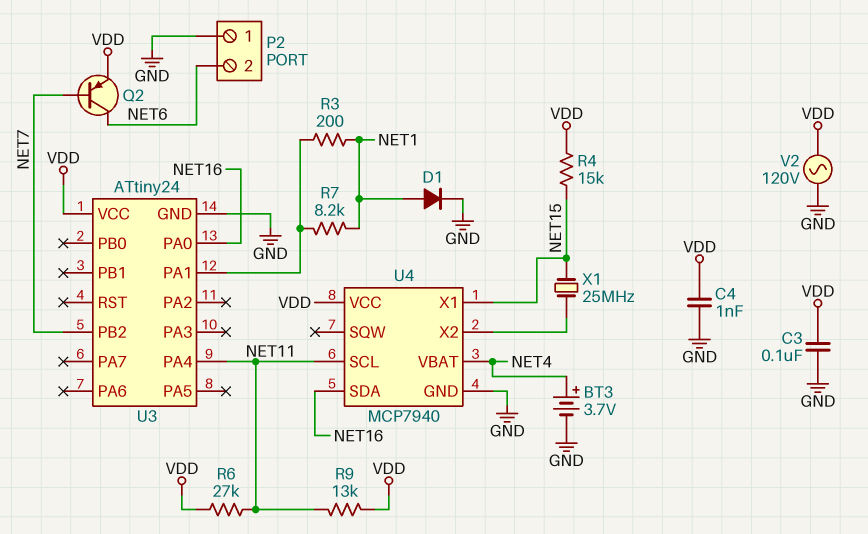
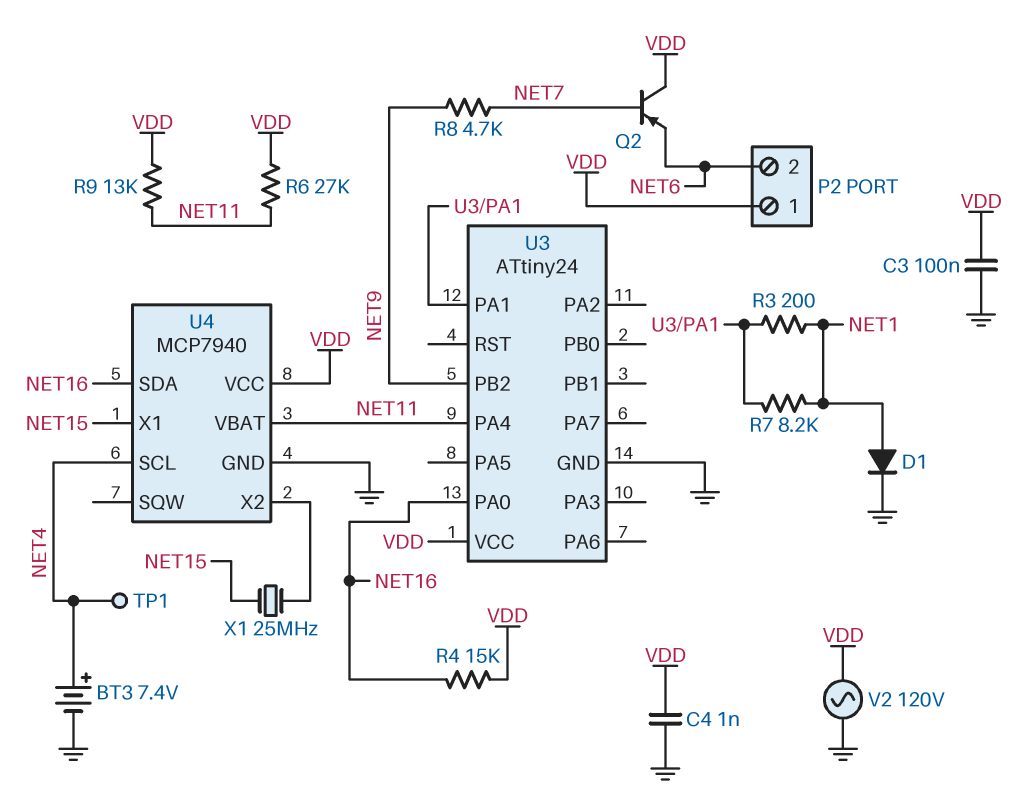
BT3: 3.7V (plus NET4, minus GND) -> 7.4V (plus NET4, minus GND)
P2 pin 1: GND -> VDD
Q2: PNP (B NET7, C NET6, E VDD) -> PNP (B NET7, C VDD, E NET6)
R4: 15k (NET15, VDD) -> 15k (NET16, VDD)
R8: none -> 4.7k (NET7, NET9)
TP1: none -> test point (NET4)
U3 pin PB2: NET7 -> NET9
U4 pin SCL: NET11 -> NET4
U4 pin VBAT: NET4 -> NET11

